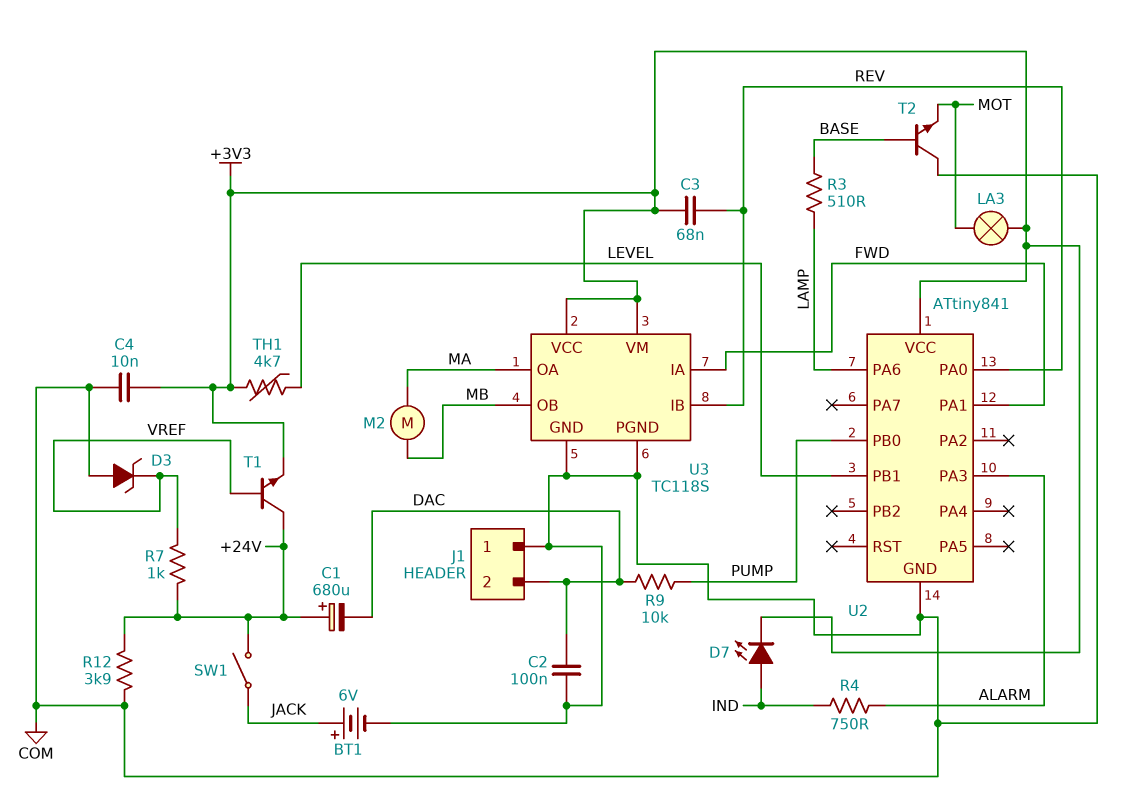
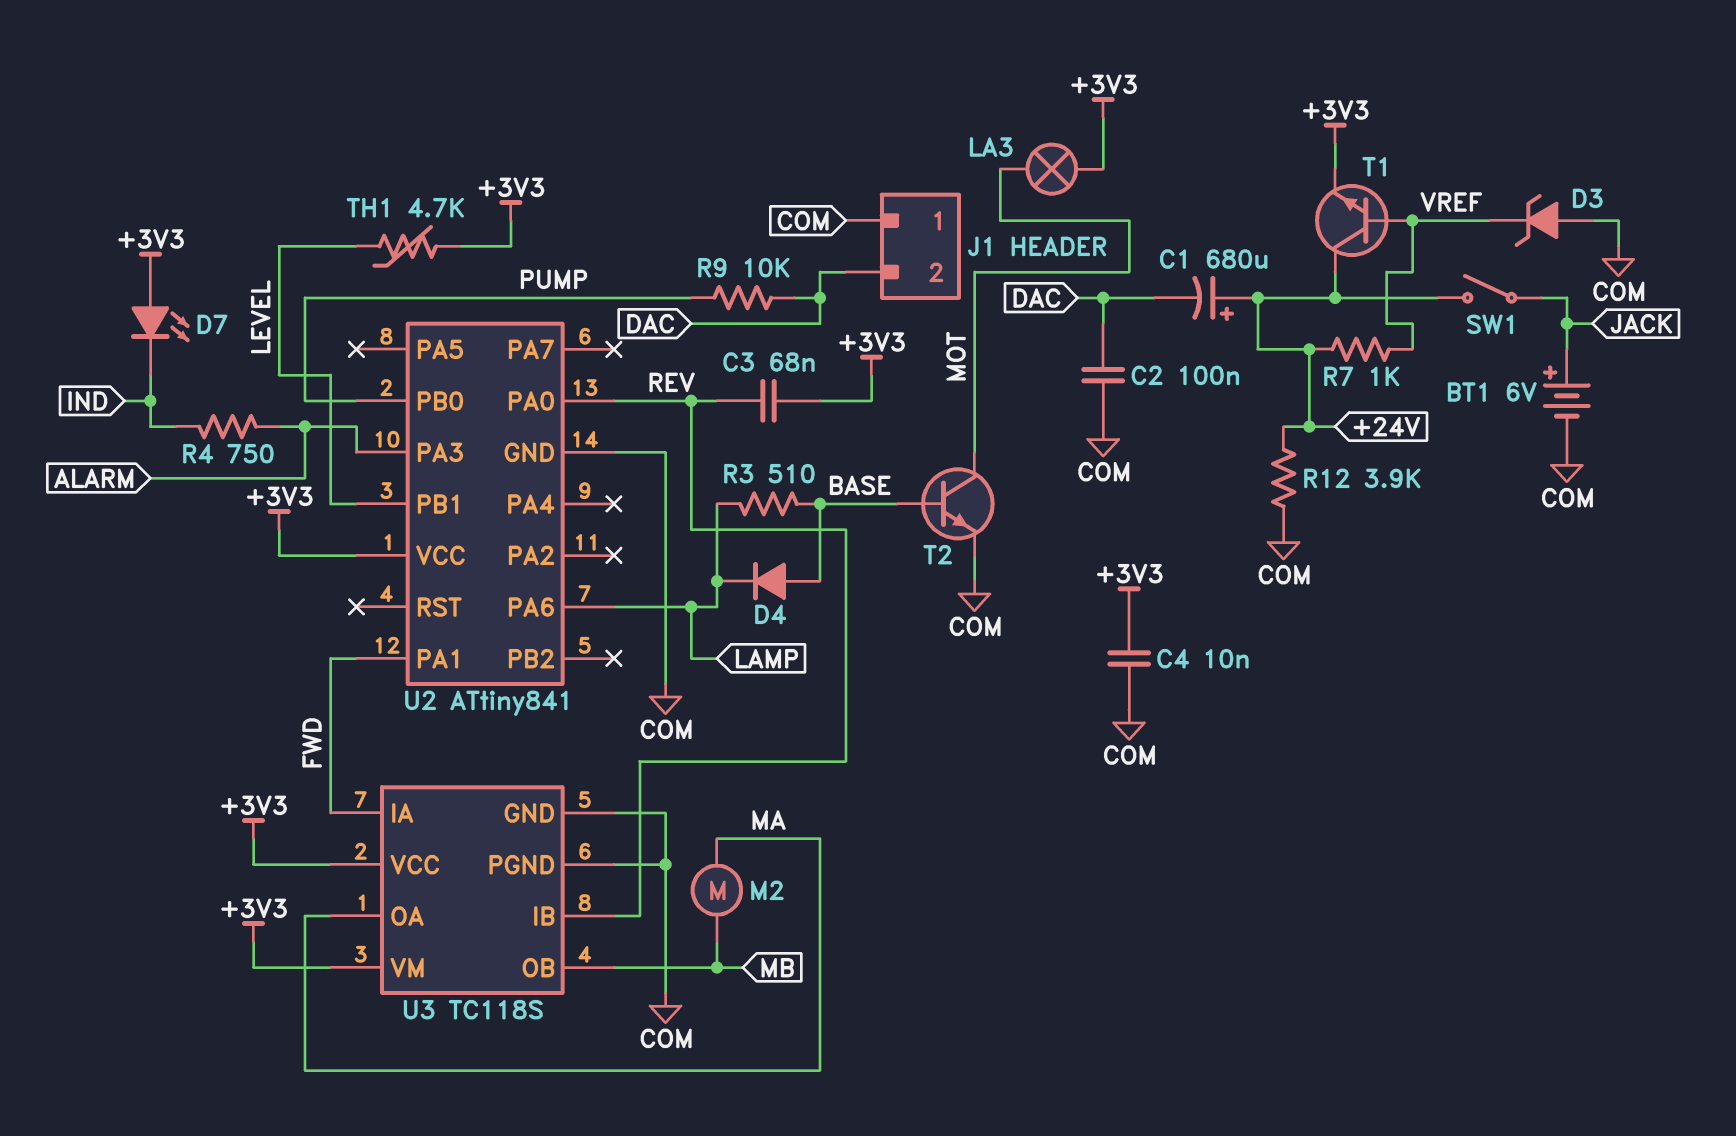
D4: none -> diode (A BASE, K LAMP)
D7: LED (A IND, K +3V3) -> LED (A +3V3, K IND)
T2: NPN (B BASE, C COM, E MOT) -> NPN (B BASE, C MOT, E COM)

